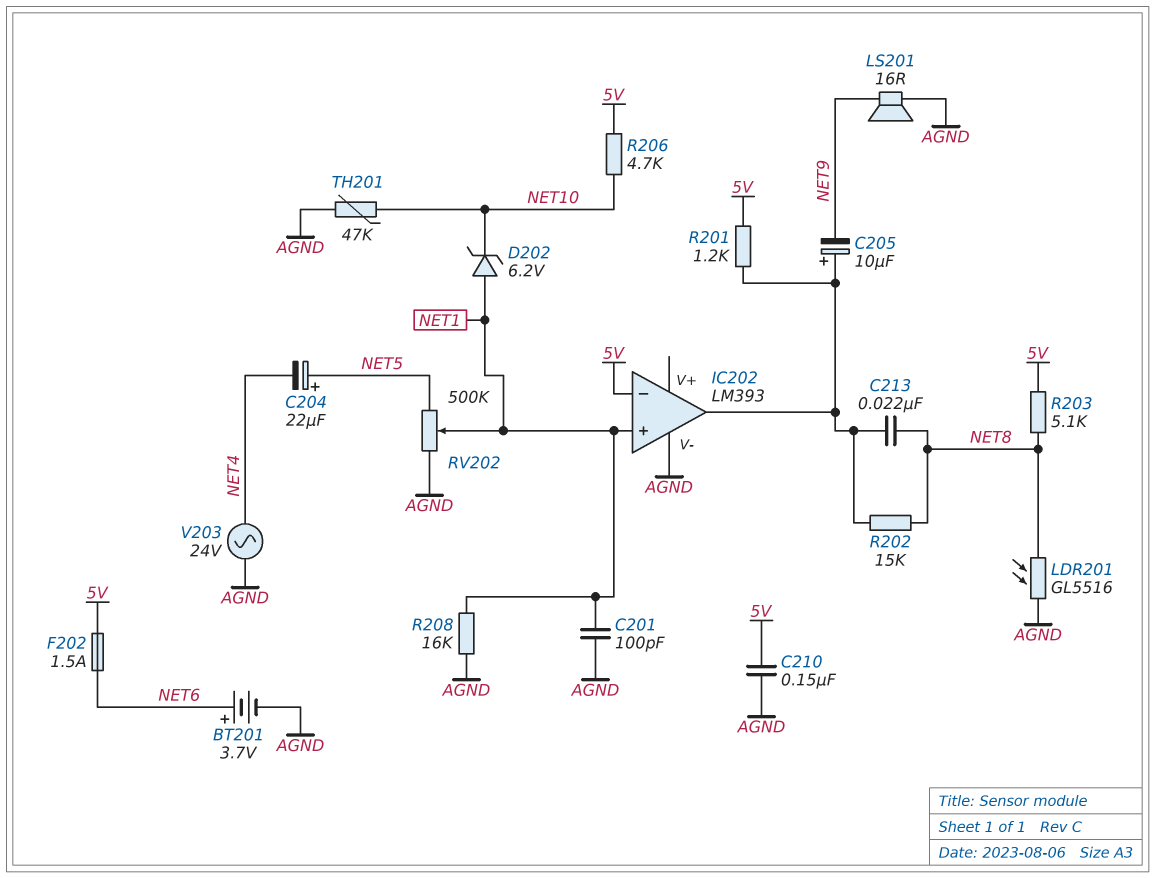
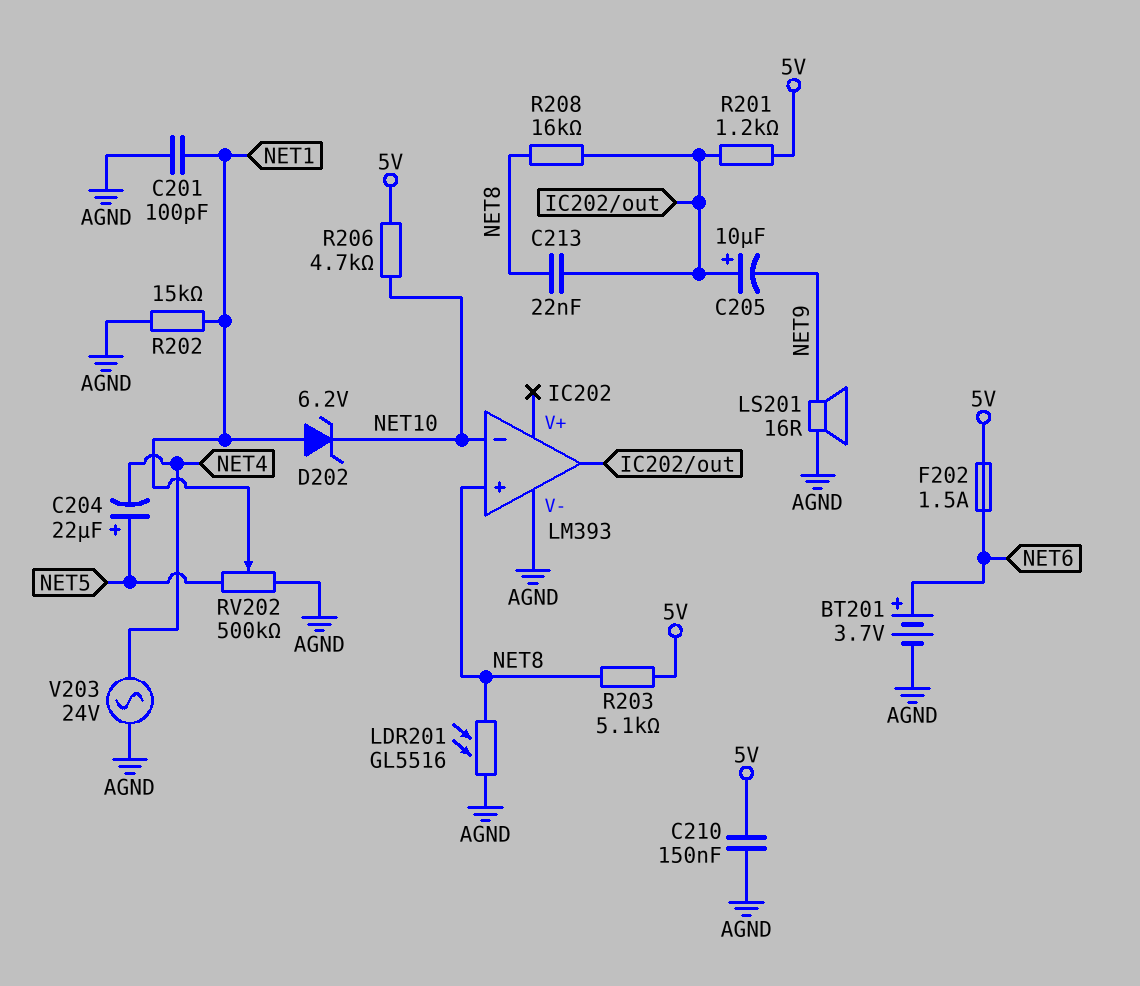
IC202 pin in+: NET1 -> NET8
IC202 pin in-: 5V -> NET10
R202: 15k (IC202/out, NET8) -> 15k (AGND, NET1)
R208: 16k (AGND, NET1) -> 16k (IC202/out, NET8)
TH201: 47k (AGND, NET10) -> none

